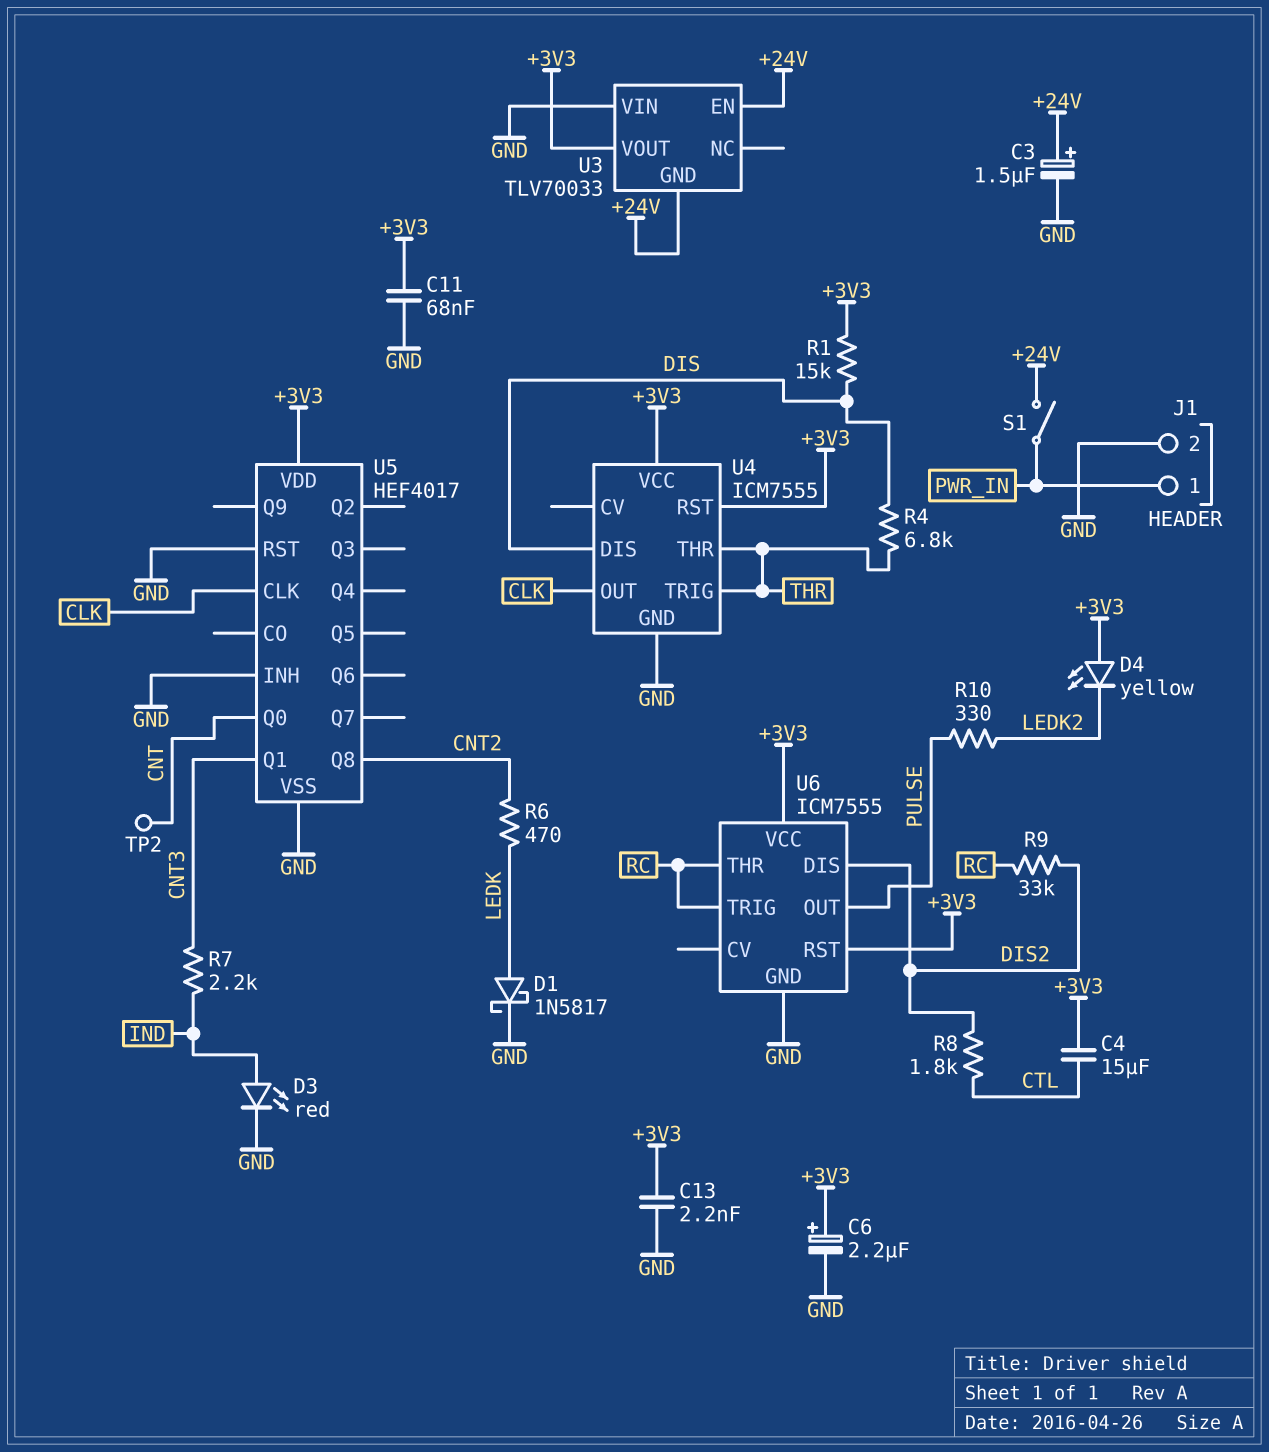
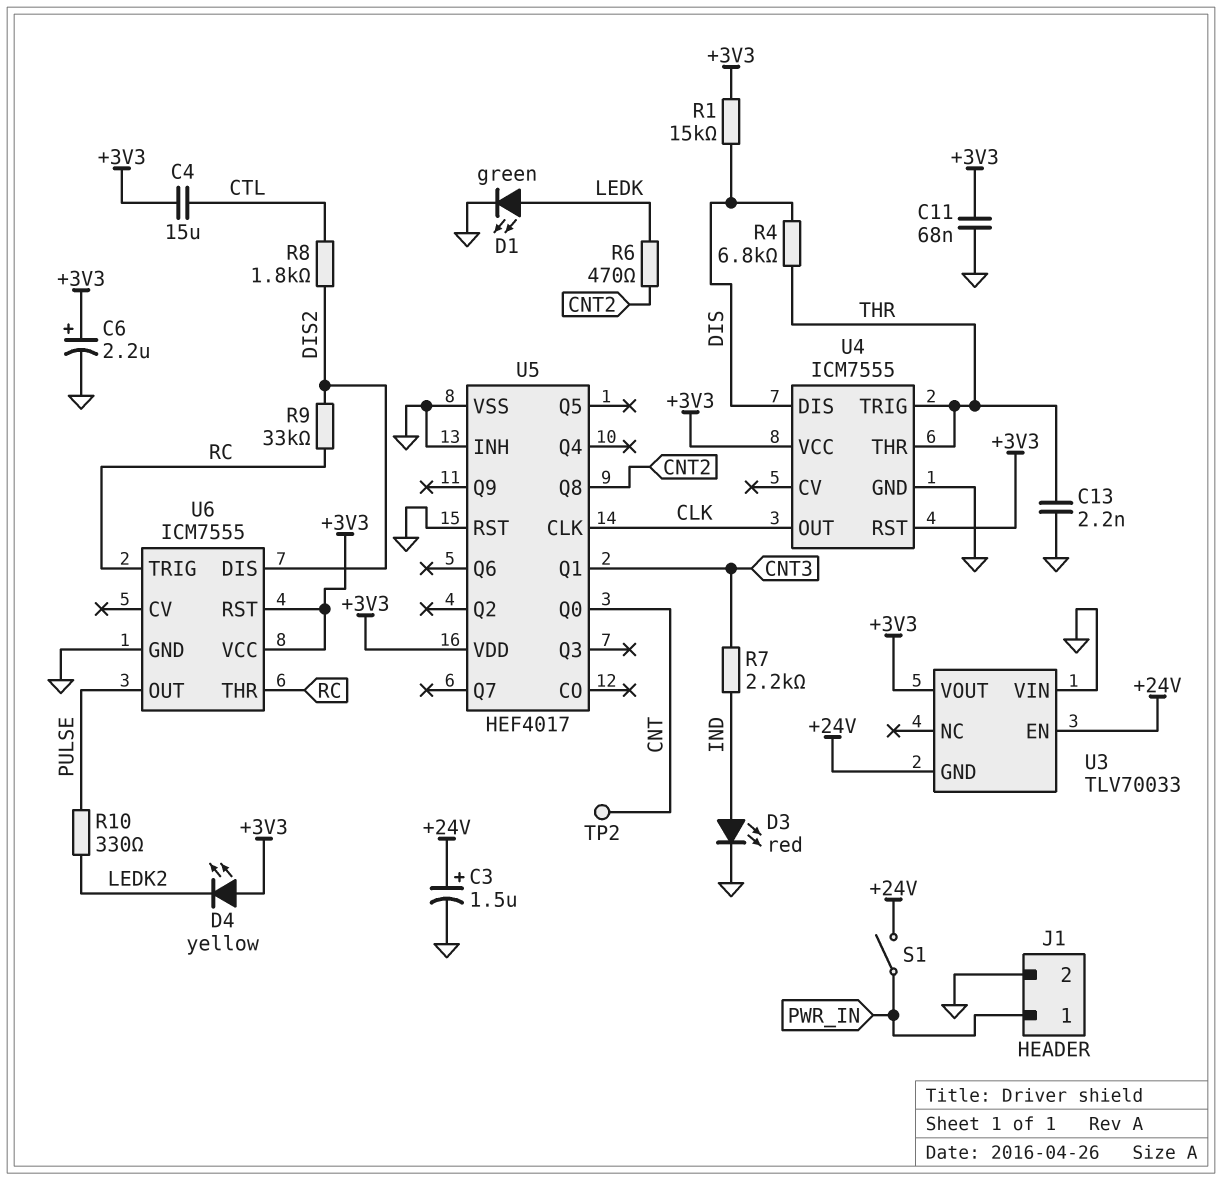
C13: 2.2nF (+3V3, GND) -> 2.2nF (GND, THR)
D1: schottky 1N5817 (A LEDK, K GND) -> LED green (A LEDK, K GND)

